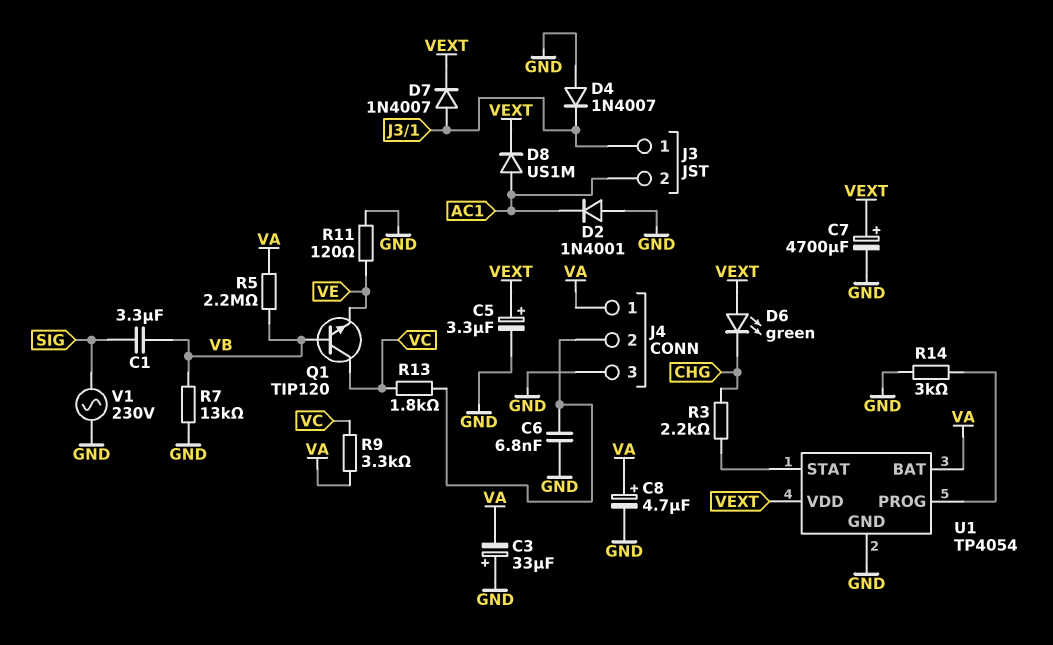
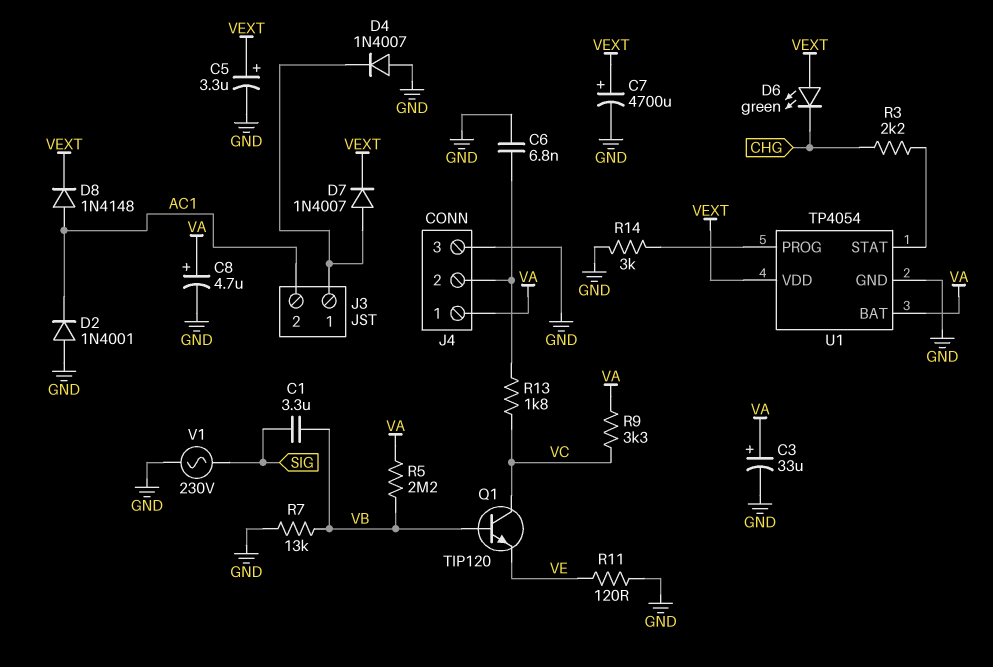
C3: 33uF (plus GND, minus VA) -> 33uF (plus VA, minus GND)
D8: diode US1M (A AC1, K VEXT) -> diode 1N4148 (A AC1, K VEXT)

